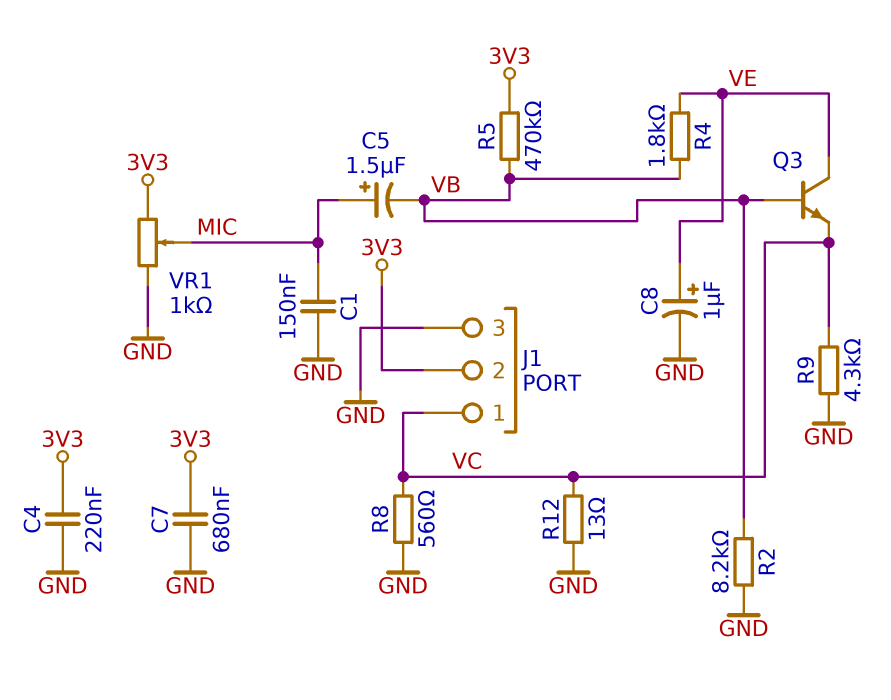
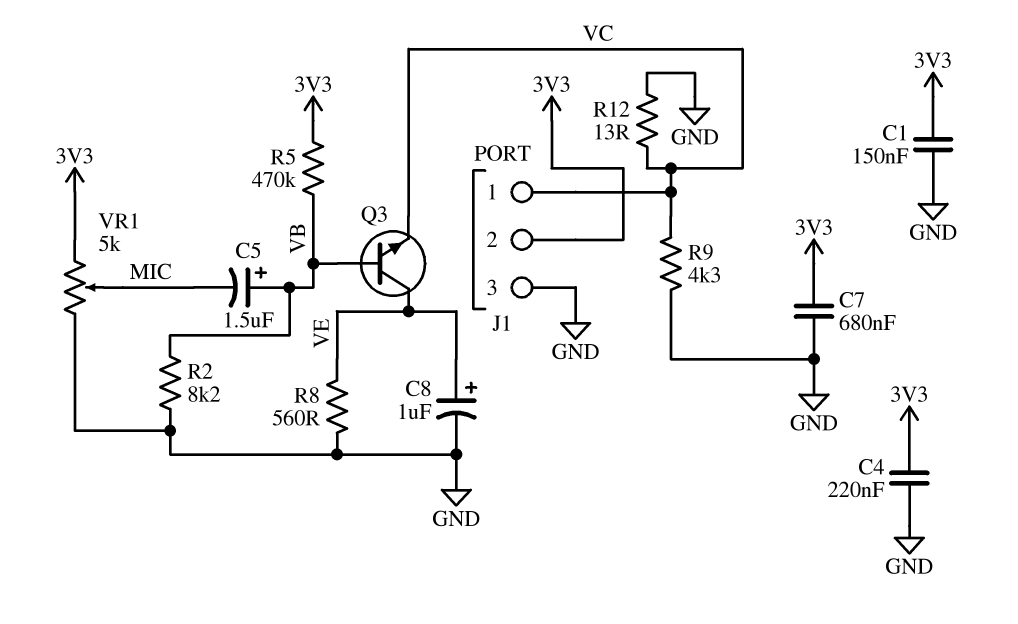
C1: 150nF (GND, MIC) -> 150nF (3V3, GND)
C5: 1.5uF (plus MIC, minus VB) -> 1.5uF (plus VB, minus MIC)
R4: 1.8k (VB, VE) -> none
R8: 560 (GND, VC) -> 560 (GND, VE)
VR1: 1k (3V3, GND, wiper MIC) -> 5k (3V3, GND, wiper MIC)

